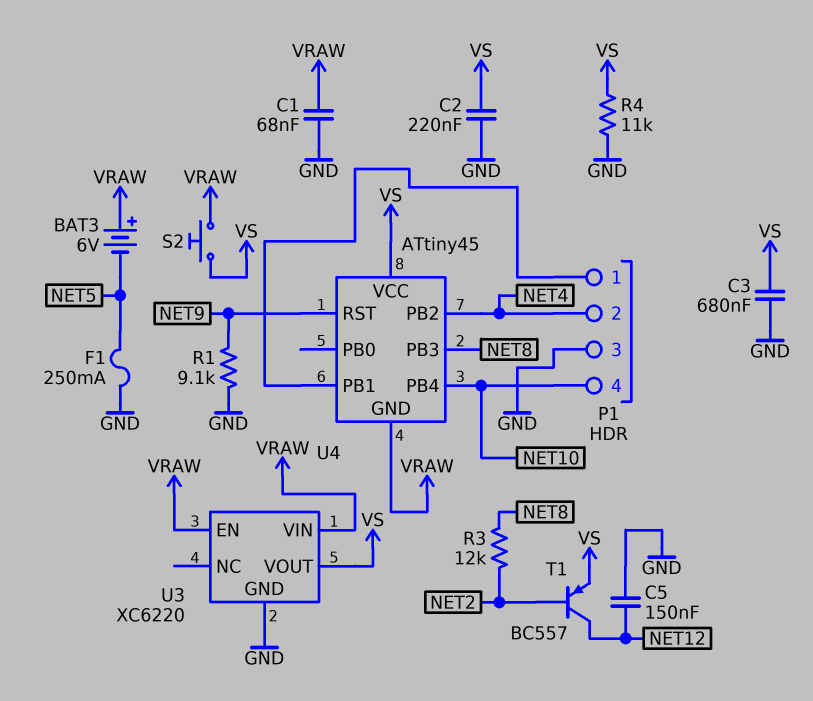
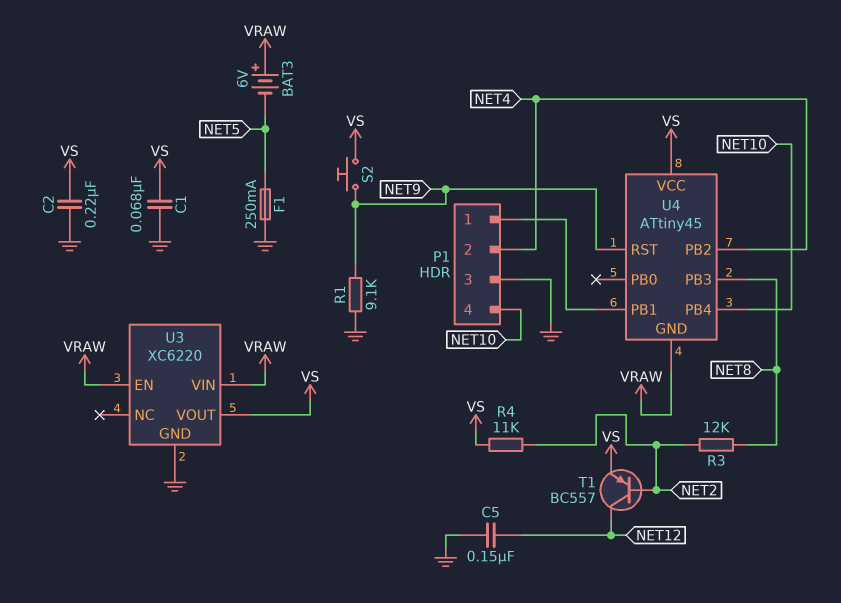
C1: 68nF (GND, VRAW) -> 68nF (GND, VS)
C3: 680nF (GND, VS) -> none
R4: 11k (GND, VS) -> 11k (NET2, VS)
S2: button (VRAW, VS) -> button (NET9, VS)

